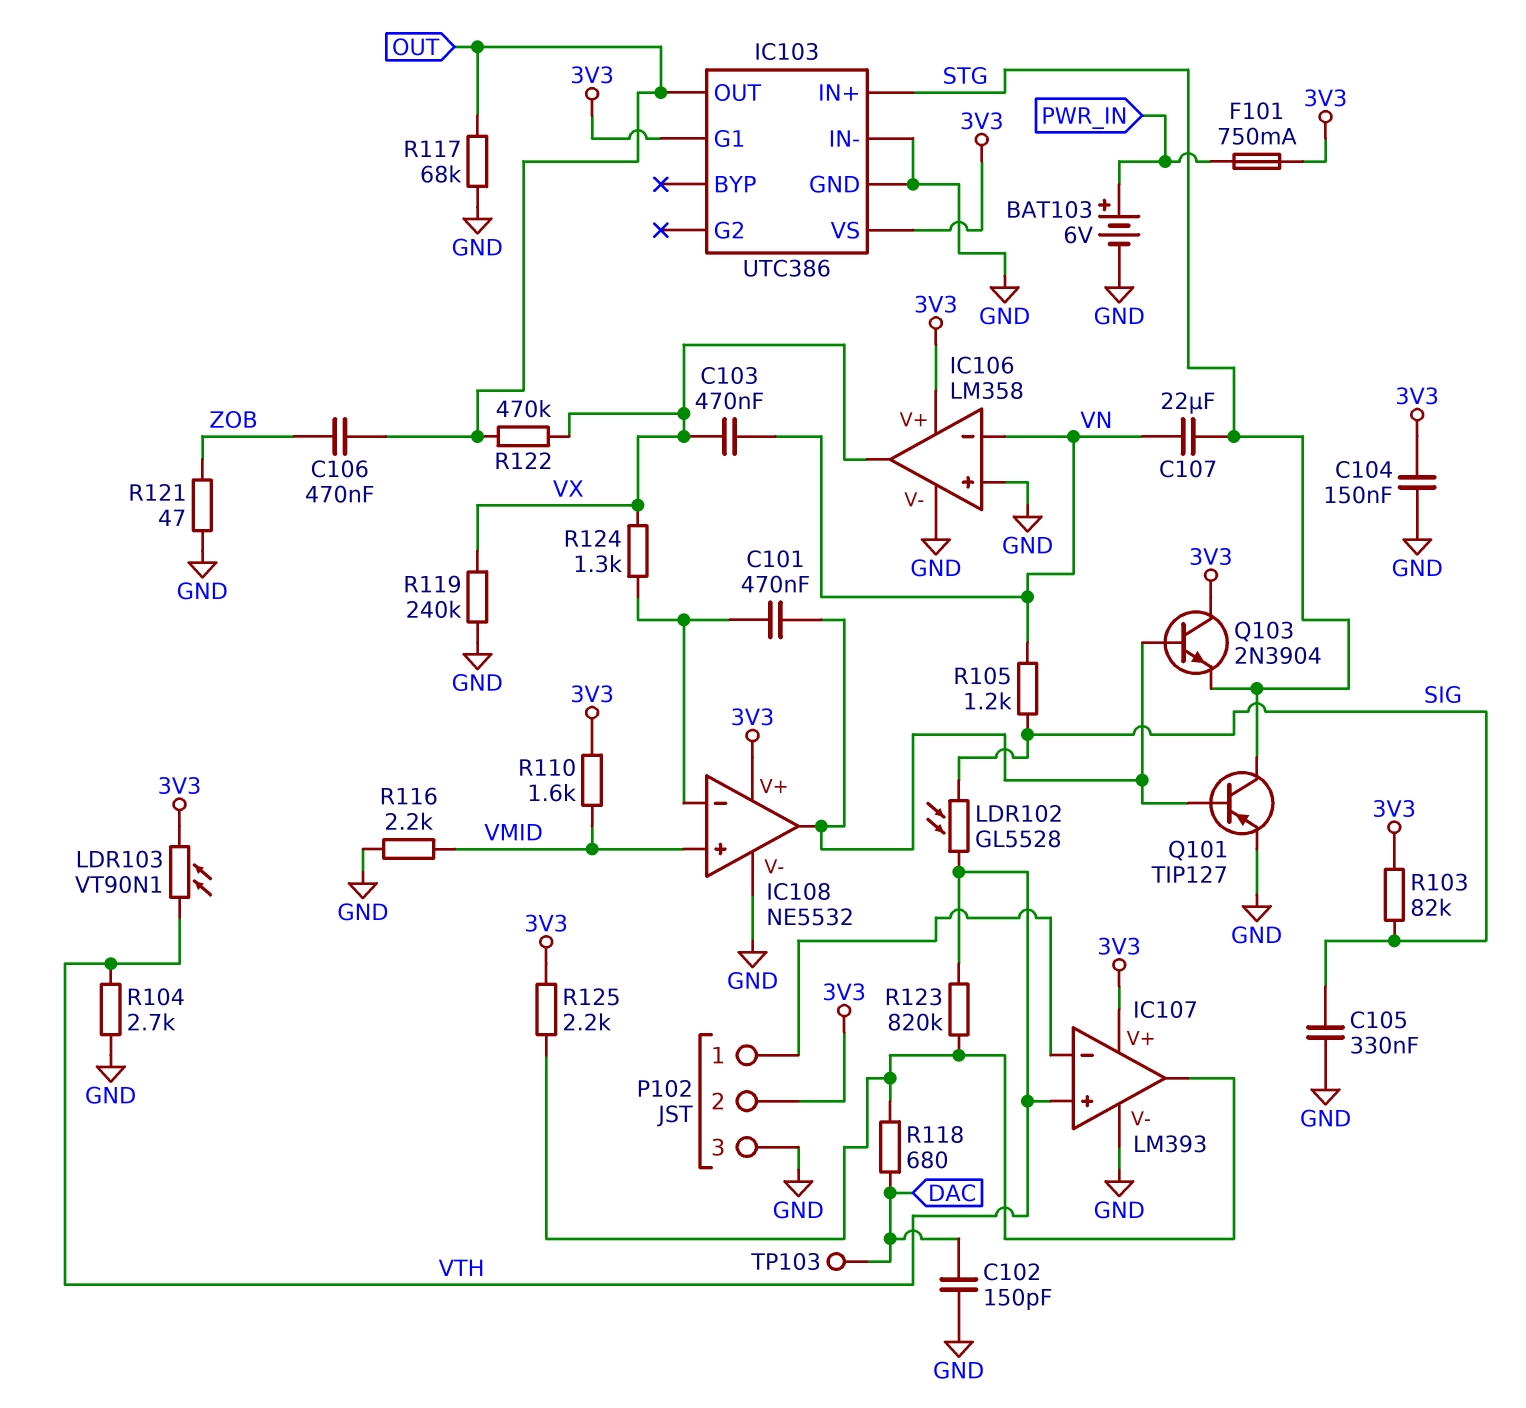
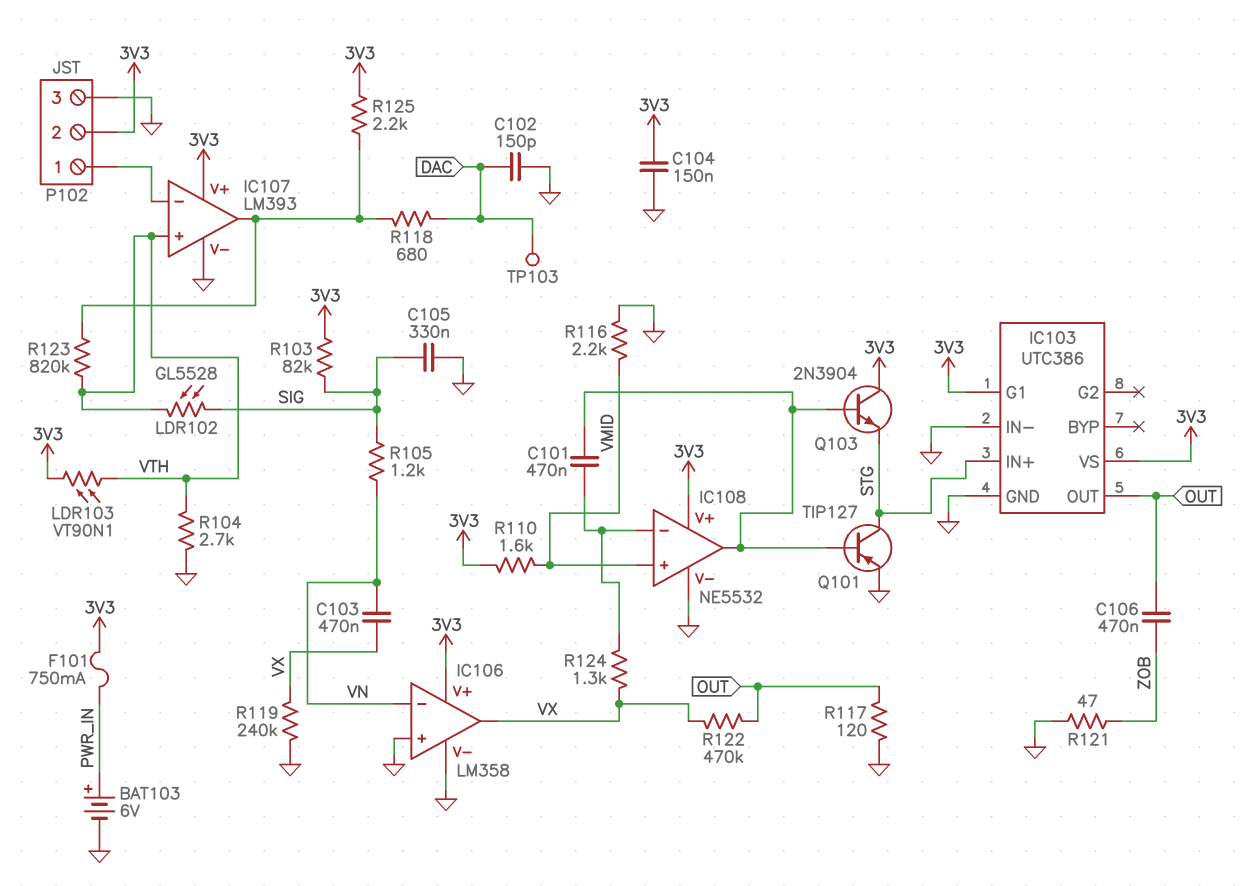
C107: 22uF (STG, VN) -> none
R117: 68k (GND, OUT) -> 120 (GND, OUT)

